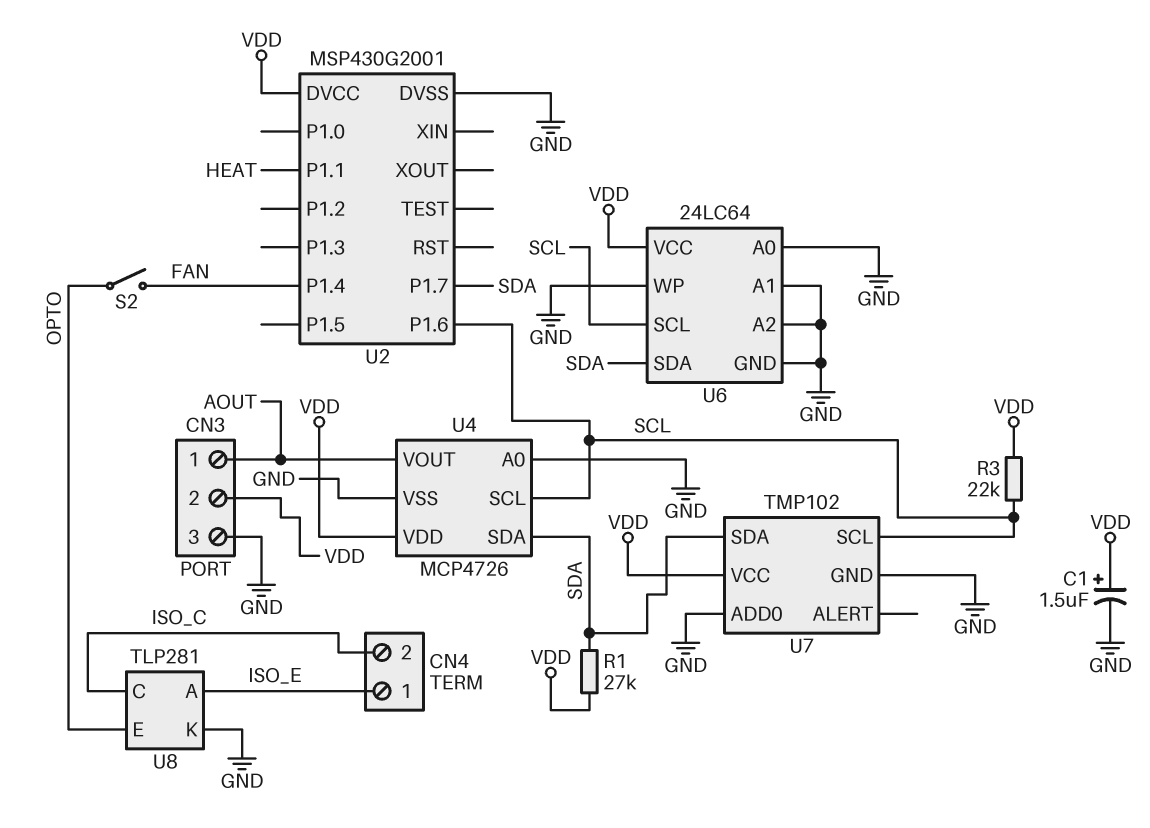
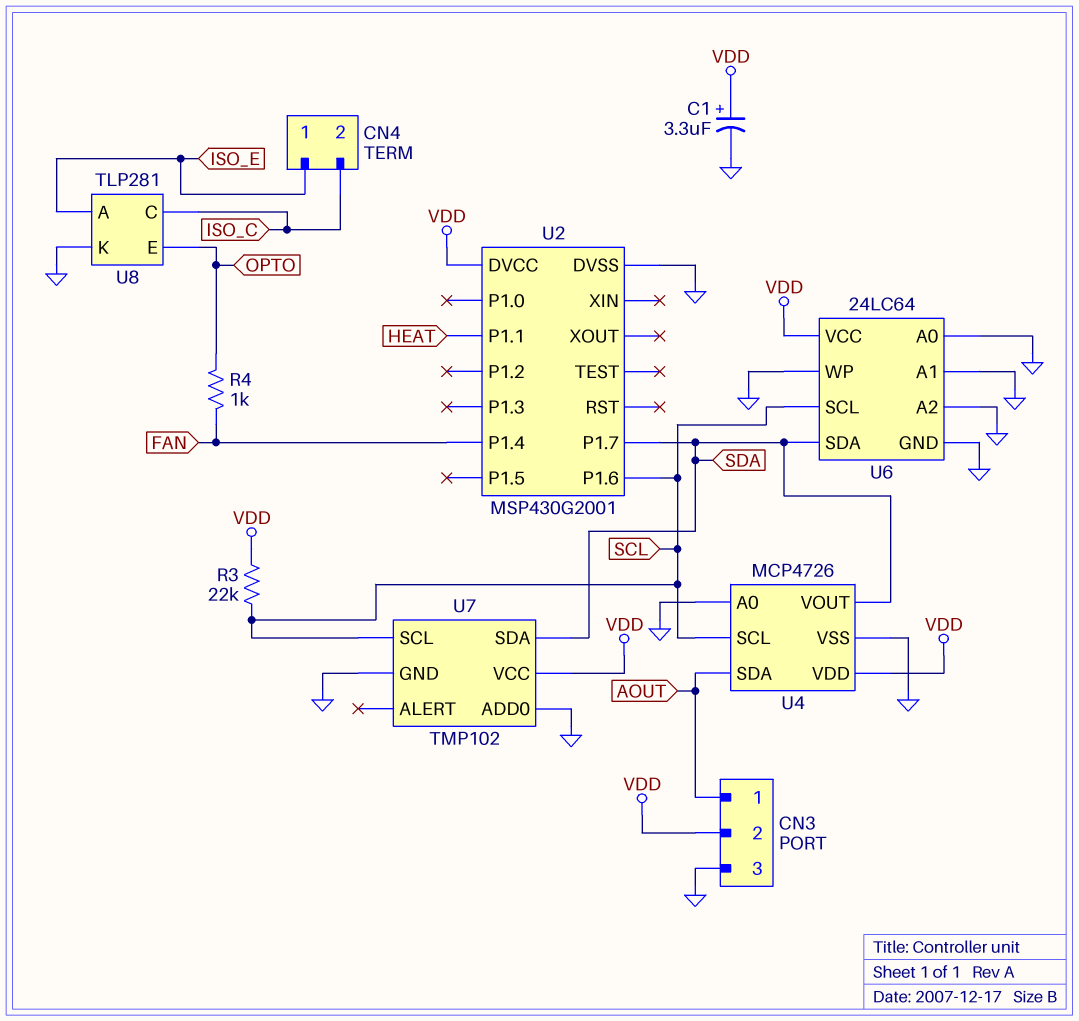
C1: 1.5uF (plus VDD, minus GND) -> 3.3uF (plus VDD, minus GND)
R1: 27k (SDA, VDD) -> none
R4: none -> 1k (FAN, OPTO)
S2: switch (FAN, OPTO) -> none
U4 pin SDA: SDA -> AOUT
U4 pin VOUT: AOUT -> SDA

